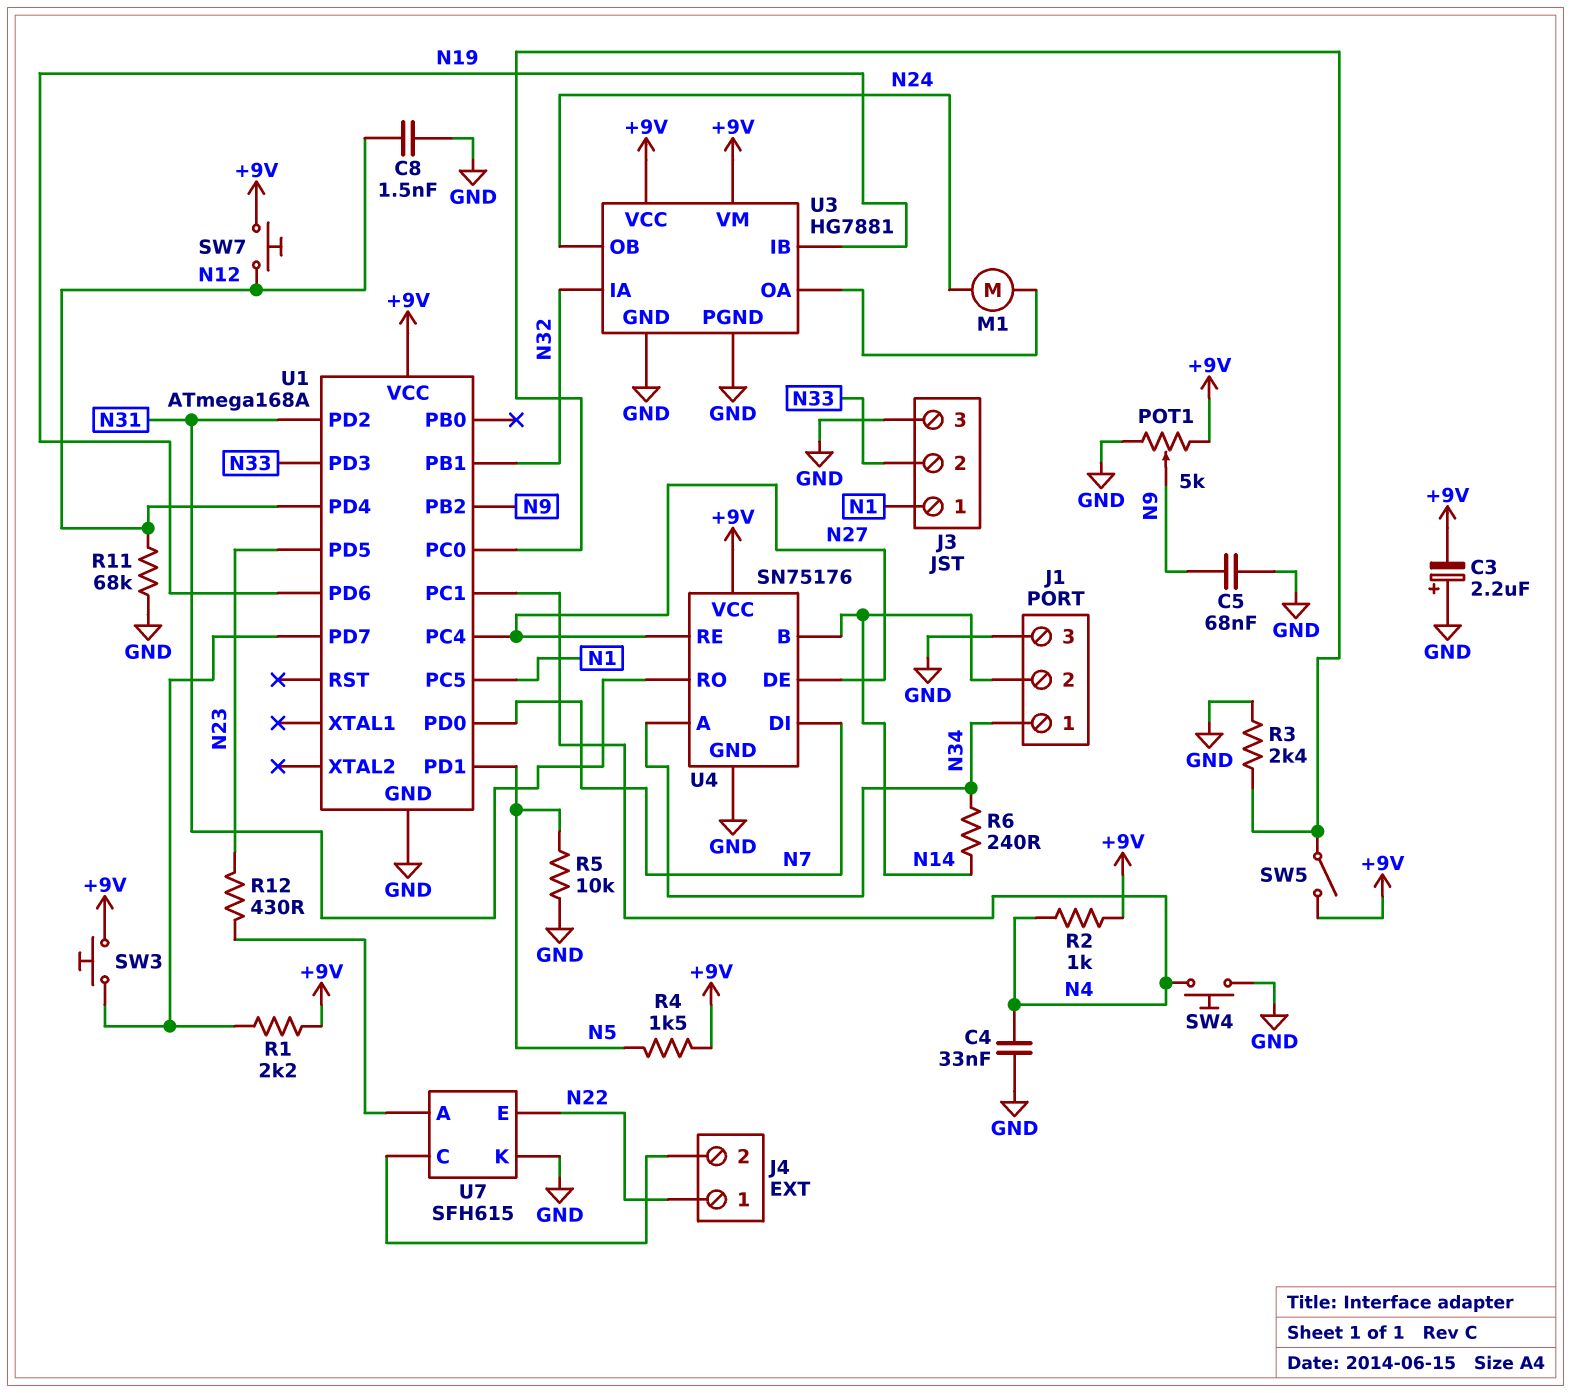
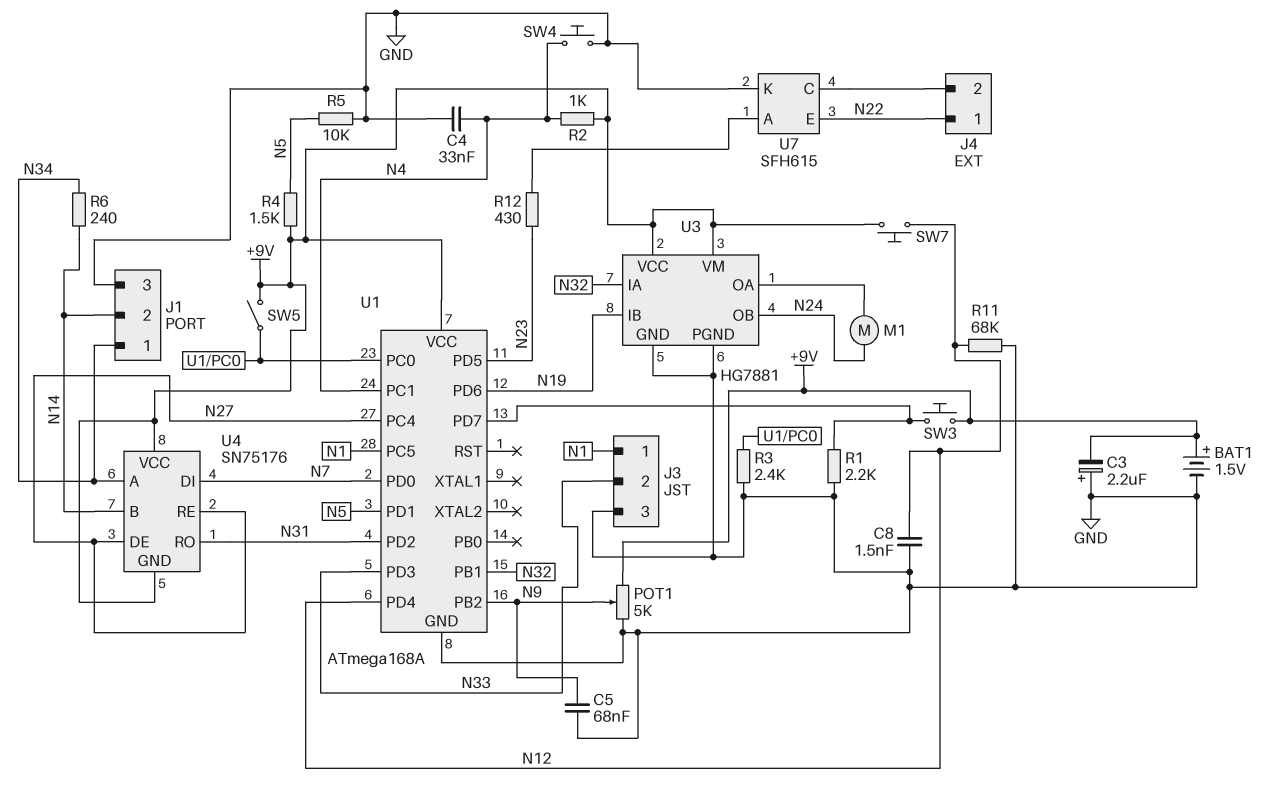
BAT1: none -> 1.5V (plus +9V, minus GND)
R1: 2.2k (+9V, U1/PD7) -> 2.2k (GND, U1/PD7)
U4 pin GND: GND -> +9V

